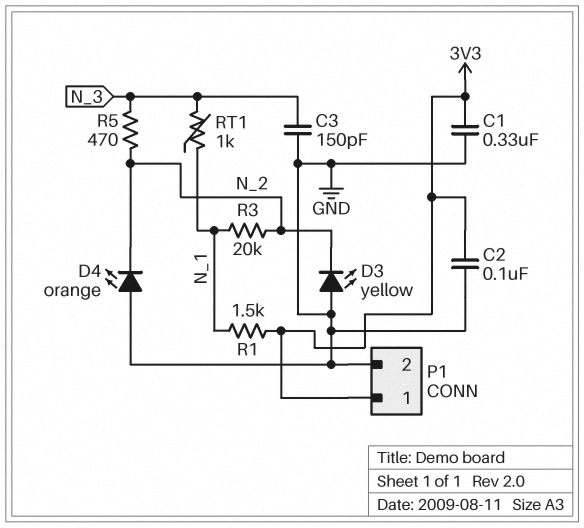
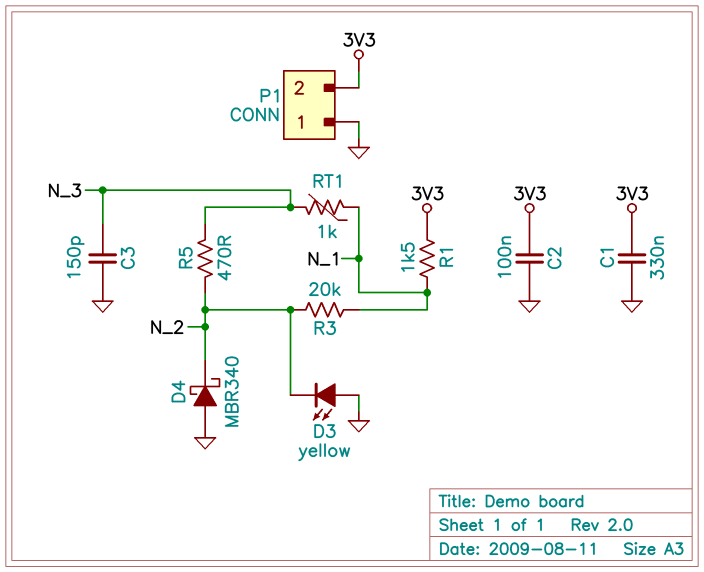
D4: LED orange (A GND, K N_2) -> schottky MBR340 (A GND, K N_2)
P1 pin 1: 3V3 -> GND
P1 pin 2: GND -> 3V3

